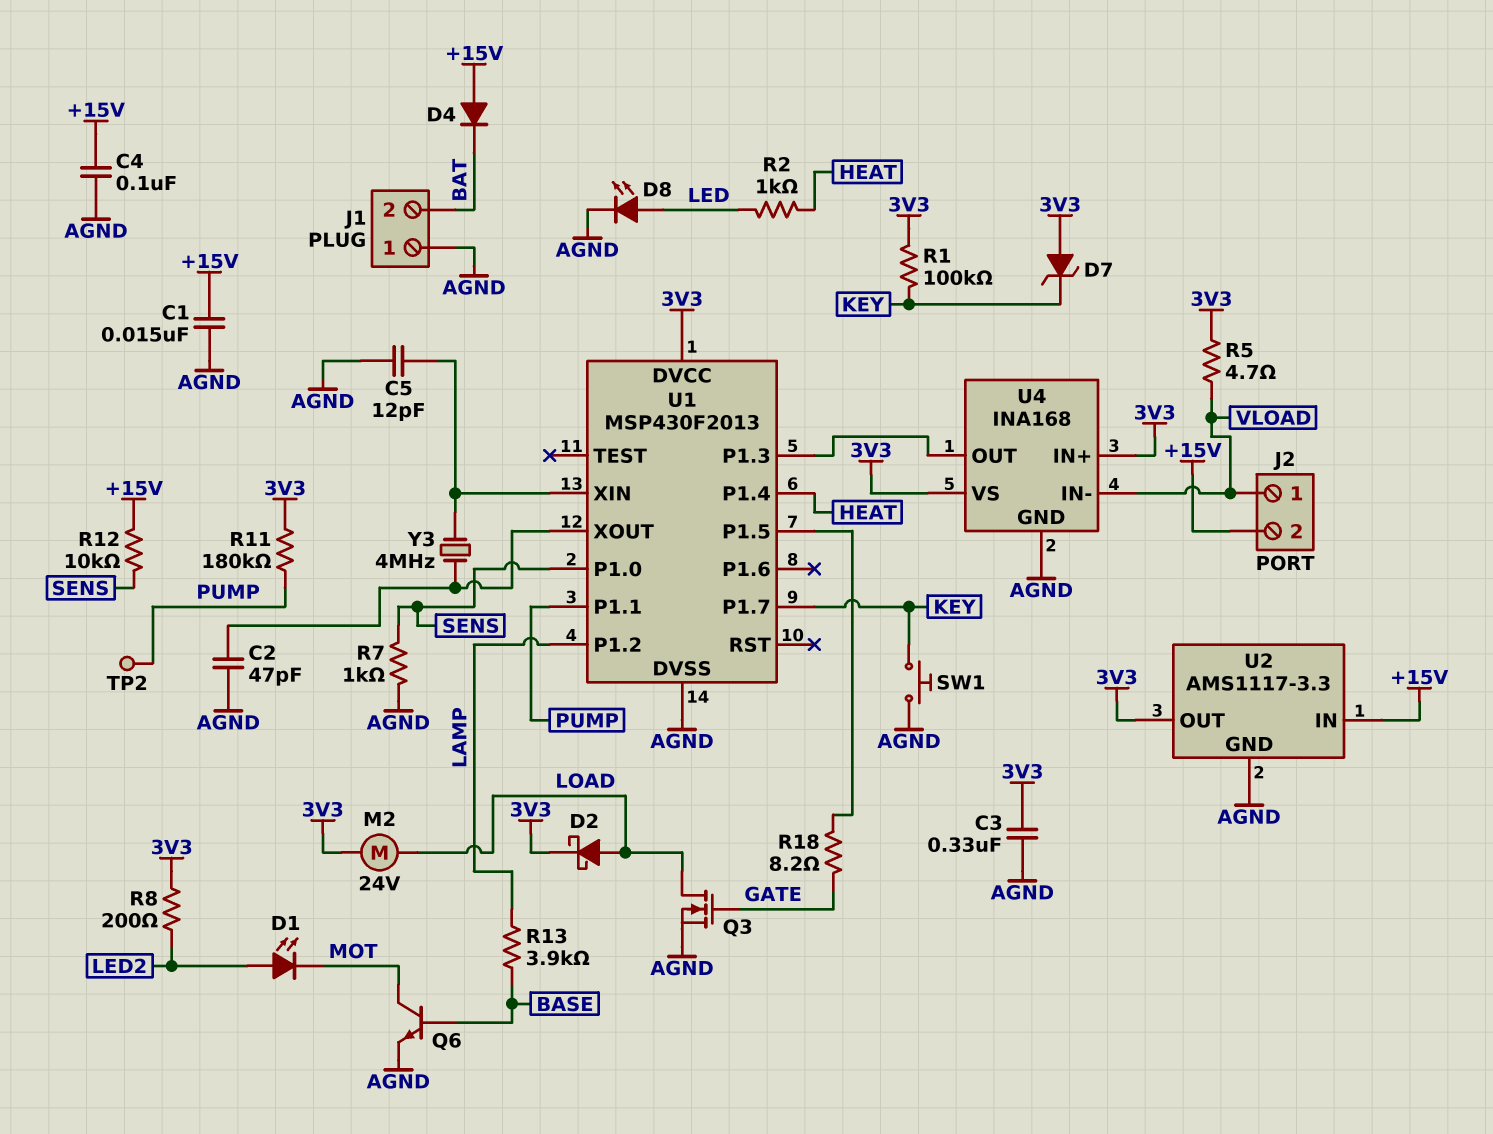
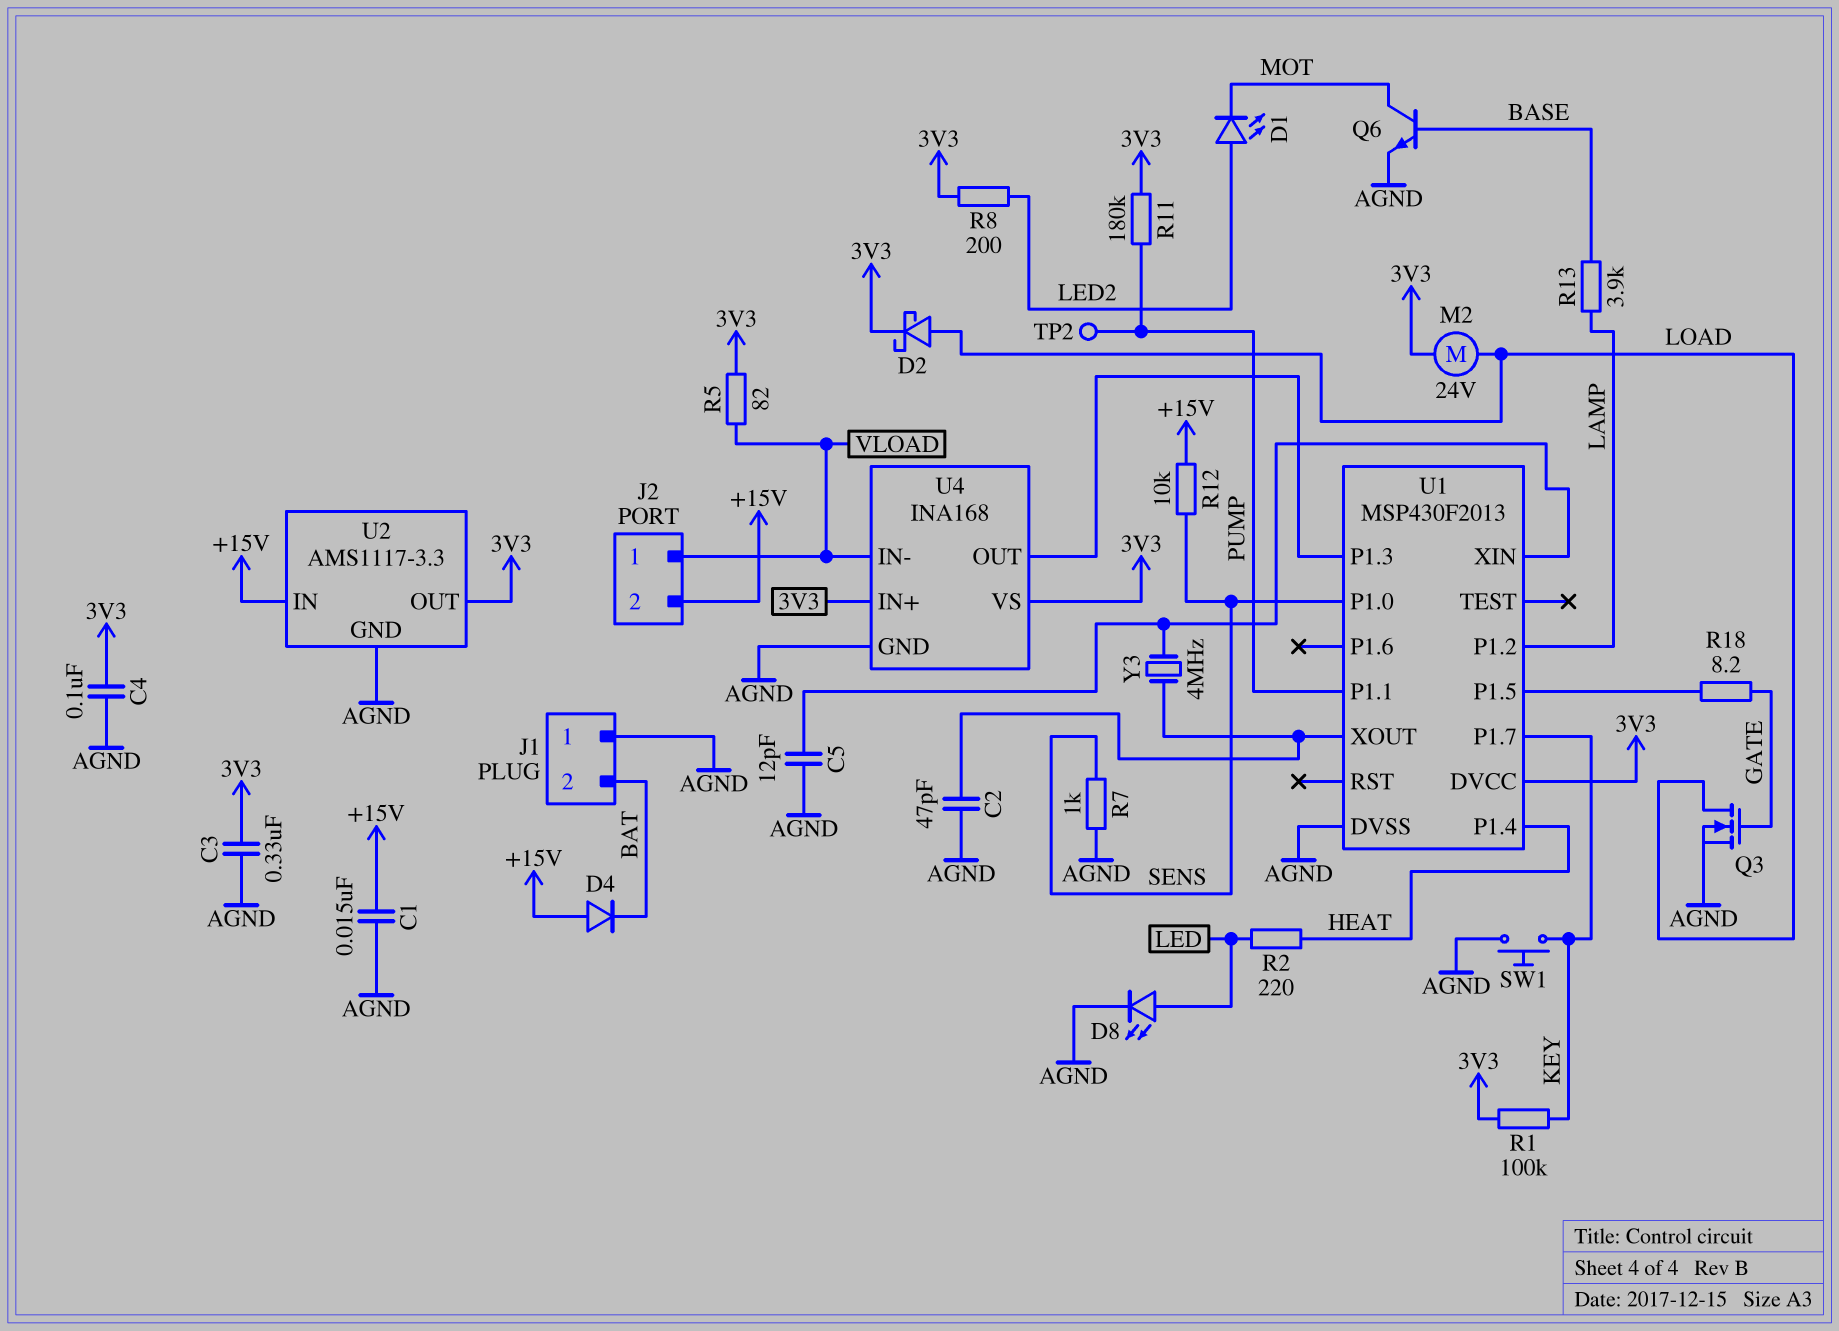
C4: 100nF (+15V, AGND) -> 100nF (3V3, AGND)
D7: zener (A 3V3, K KEY) -> none
R2: 1k (HEAT, LED) -> 220 (HEAT, LED)
R5: 4.7 (3V3, VLOAD) -> 82 (3V3, VLOAD)

